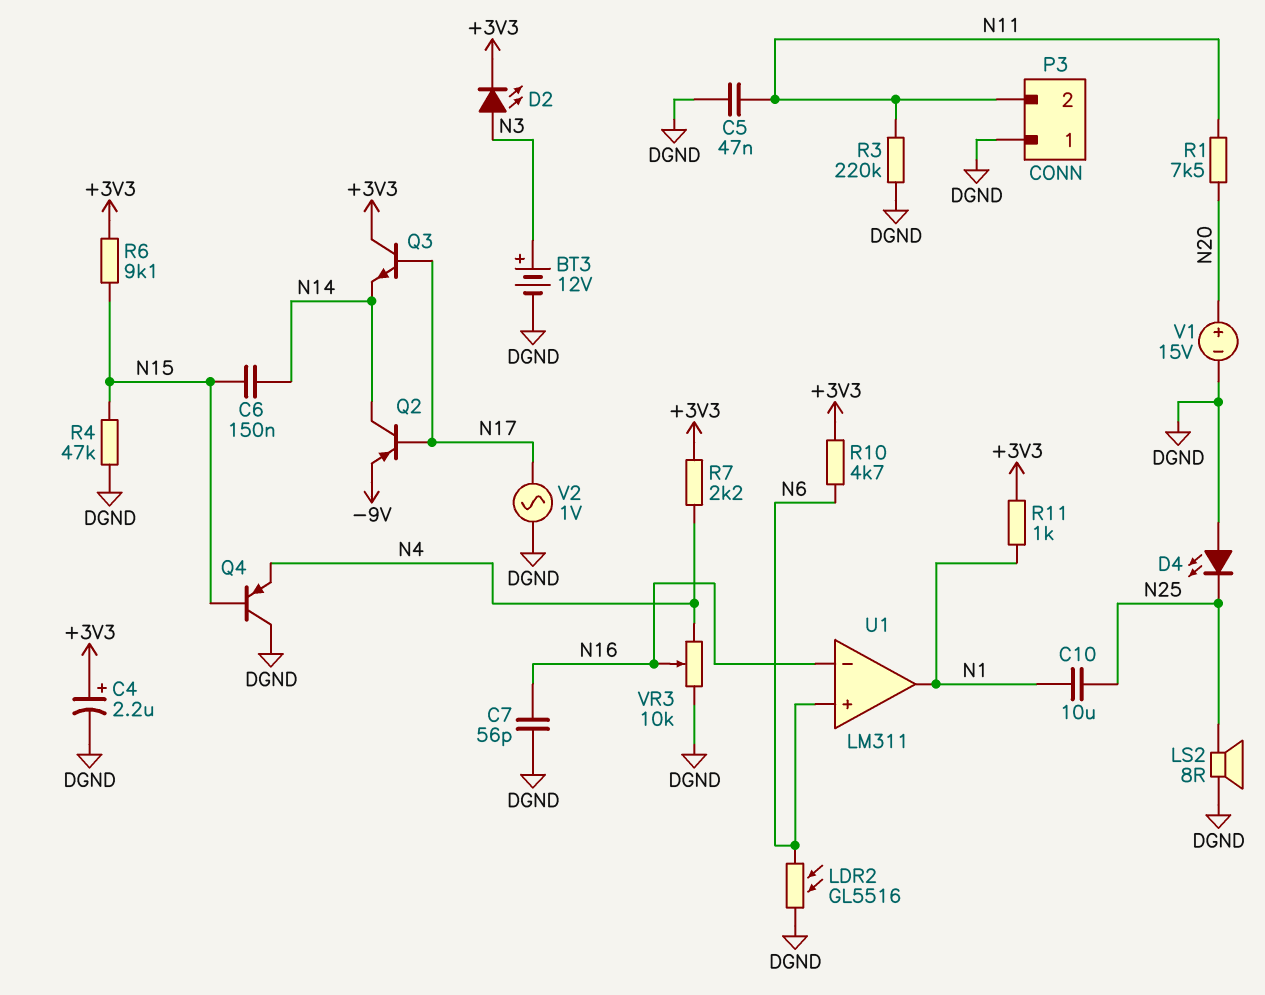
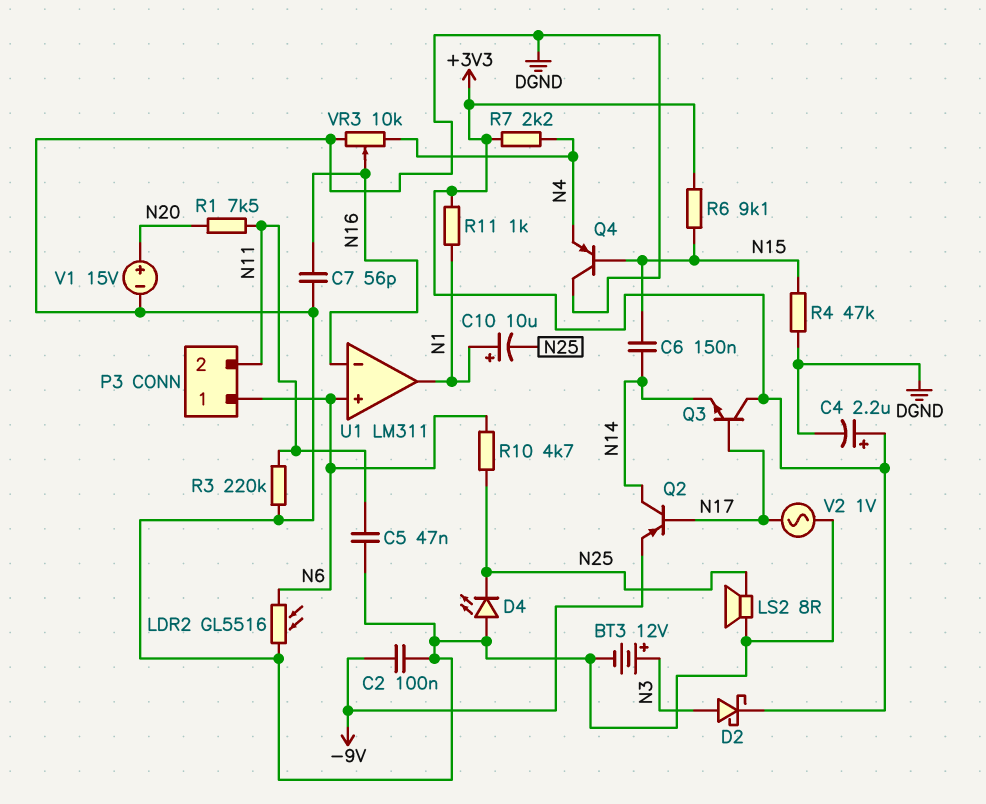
C2: none -> 100nF (-9V, DGND)
C10: 10uF (N1, N25) -> 10uF (plus N1, minus N25)
D2: LED (A N3, K +3V3) -> schottky (A N3, K +3V3)
P3 pin 1: DGND -> N6
R10: 4.7k (+3V3, N6) -> 4.7k (N6, N25)

